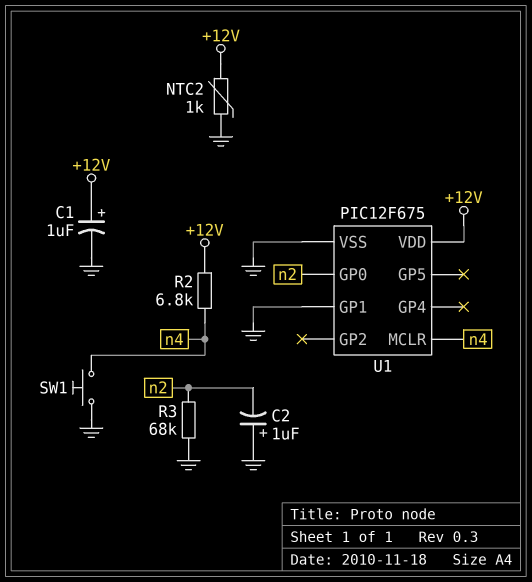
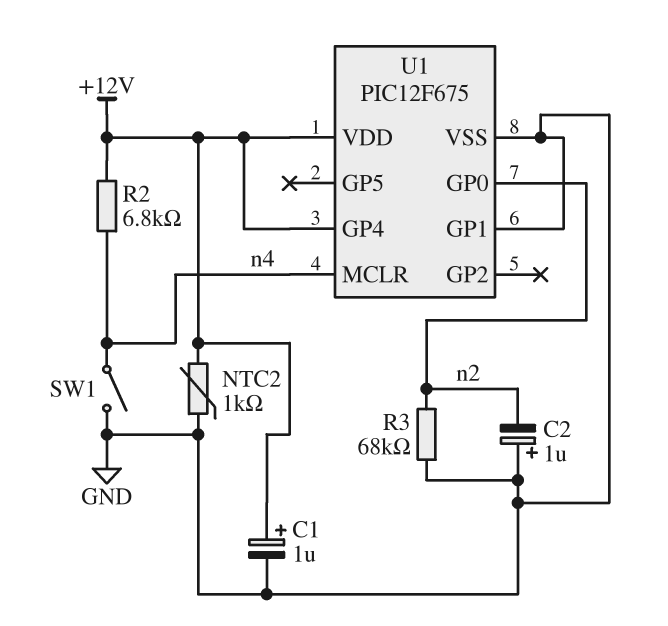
SW1: button (GND, n4) -> switch (GND, n4)
U1 pin GP4: none -> +12V

